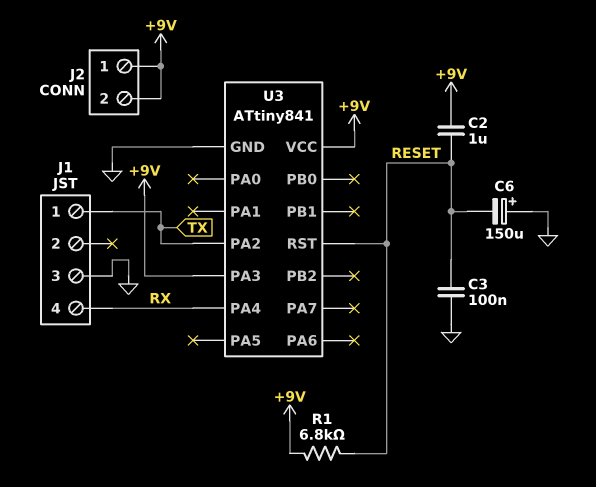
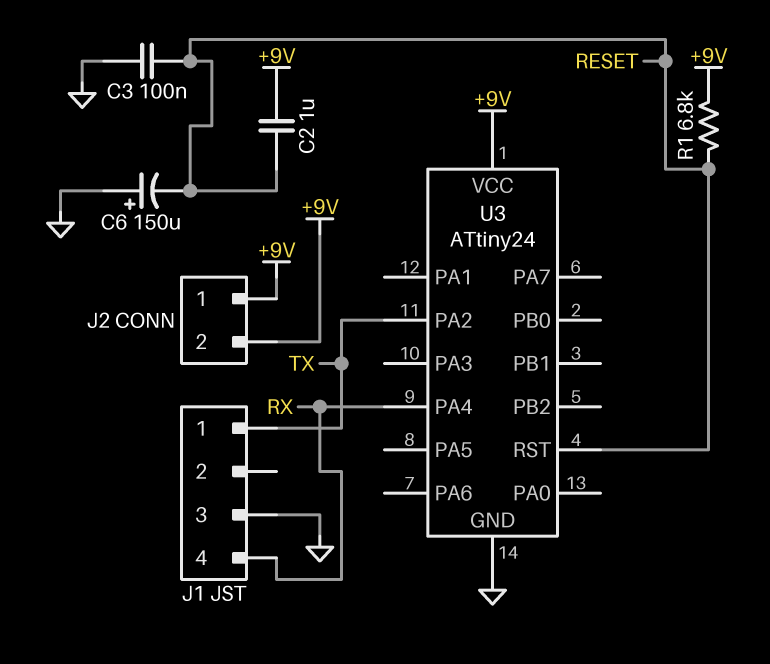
U3: ATtiny841 -> ATtiny24
U3 pin PA3: +9V -> none

